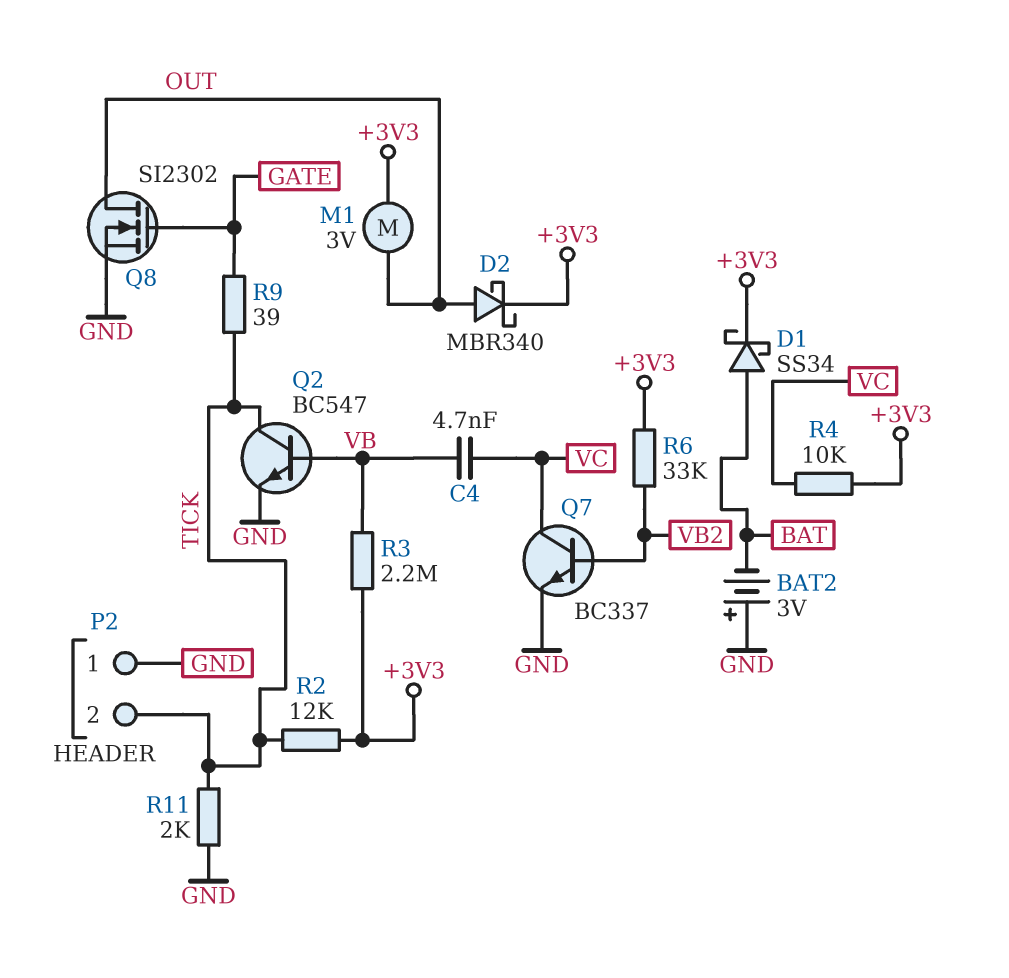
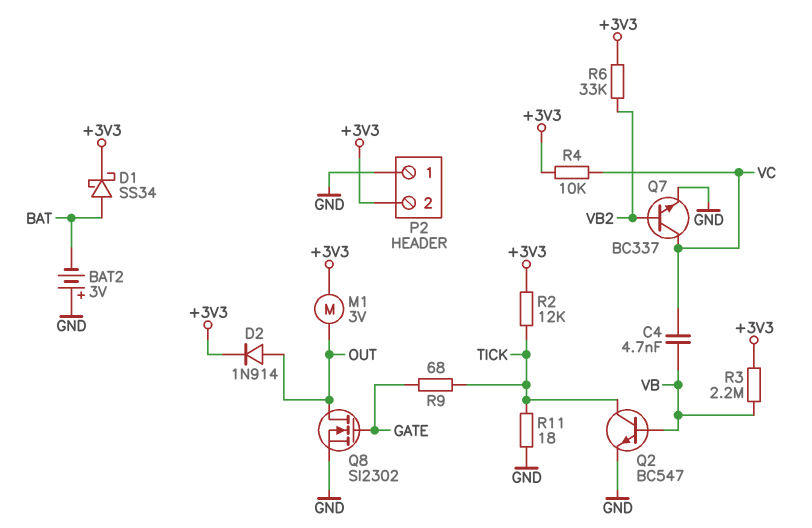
D2: schottky MBR340 (A OUT, K +3V3) -> diode 1N914 (A OUT, K +3V3)
P2 pin 2: TICK -> +3V3
R9: 39 (GATE, TICK) -> 68 (GATE, TICK)
R11: 2k (GND, TICK) -> 18 (GND, TICK)

